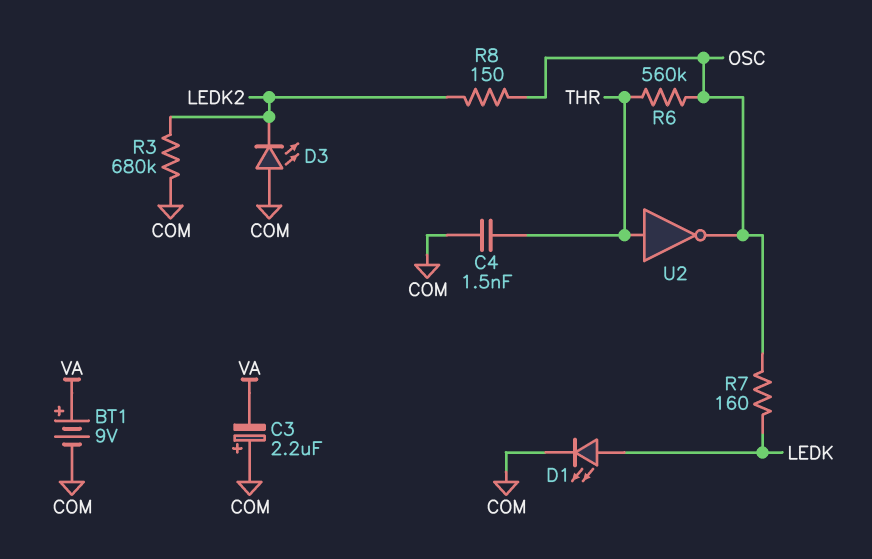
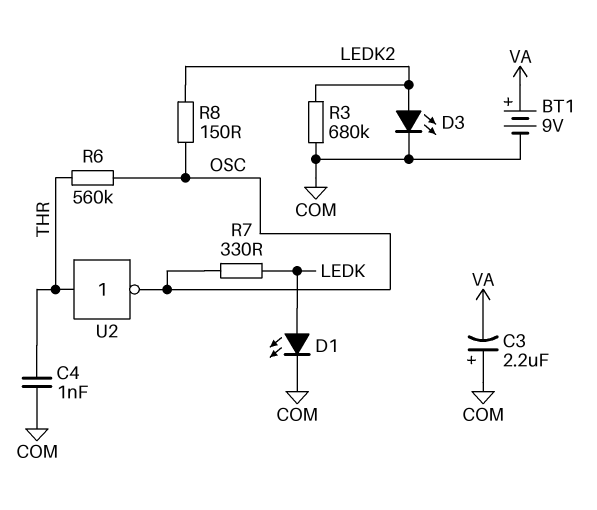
C4: 1.5nF (COM, THR) -> 1nF (COM, THR)
D3: LED (A COM, K LEDK2) -> LED (A LEDK2, K COM)
R7: 160 (LEDK, OSC) -> 330 (LEDK, OSC)

